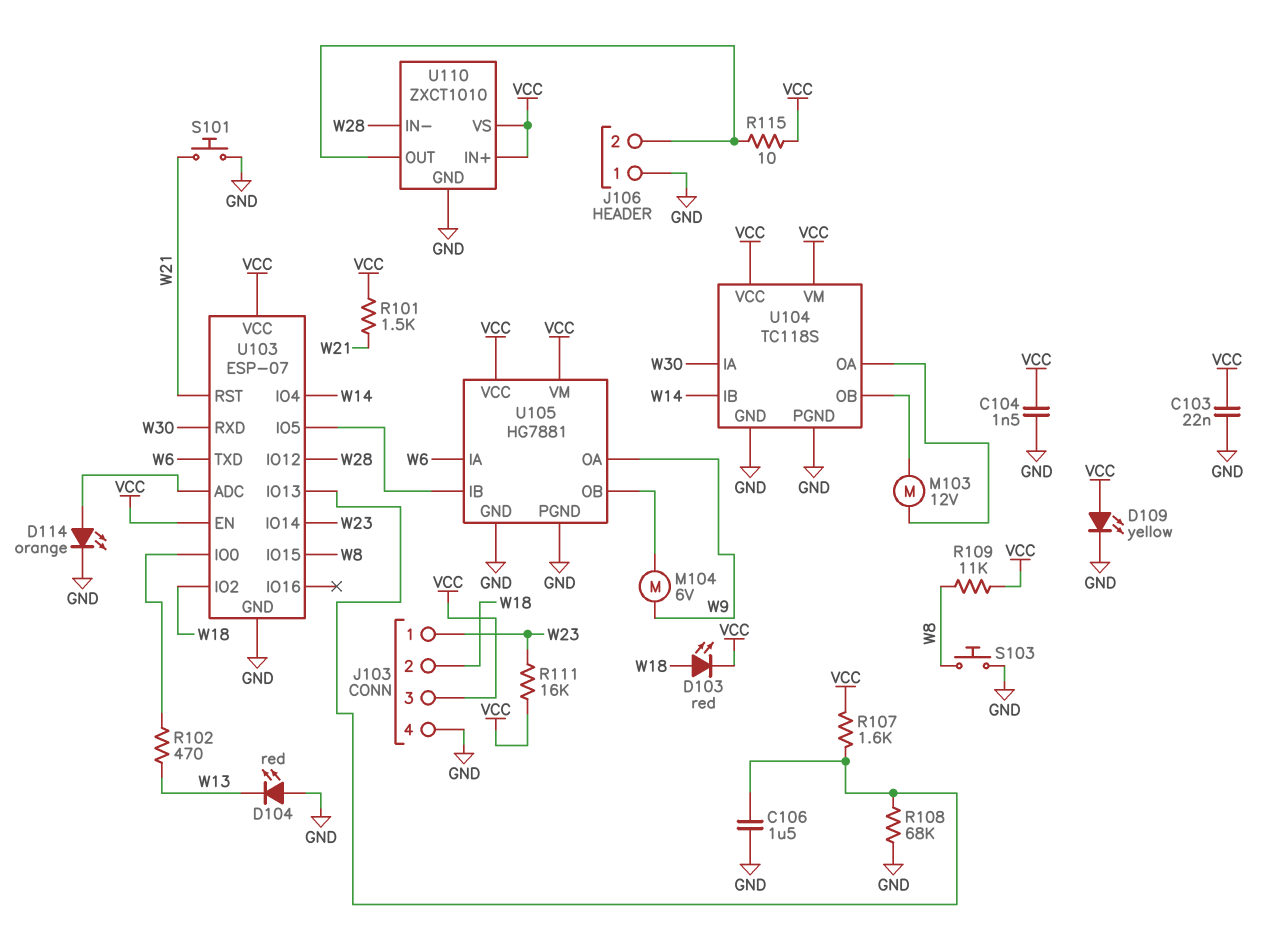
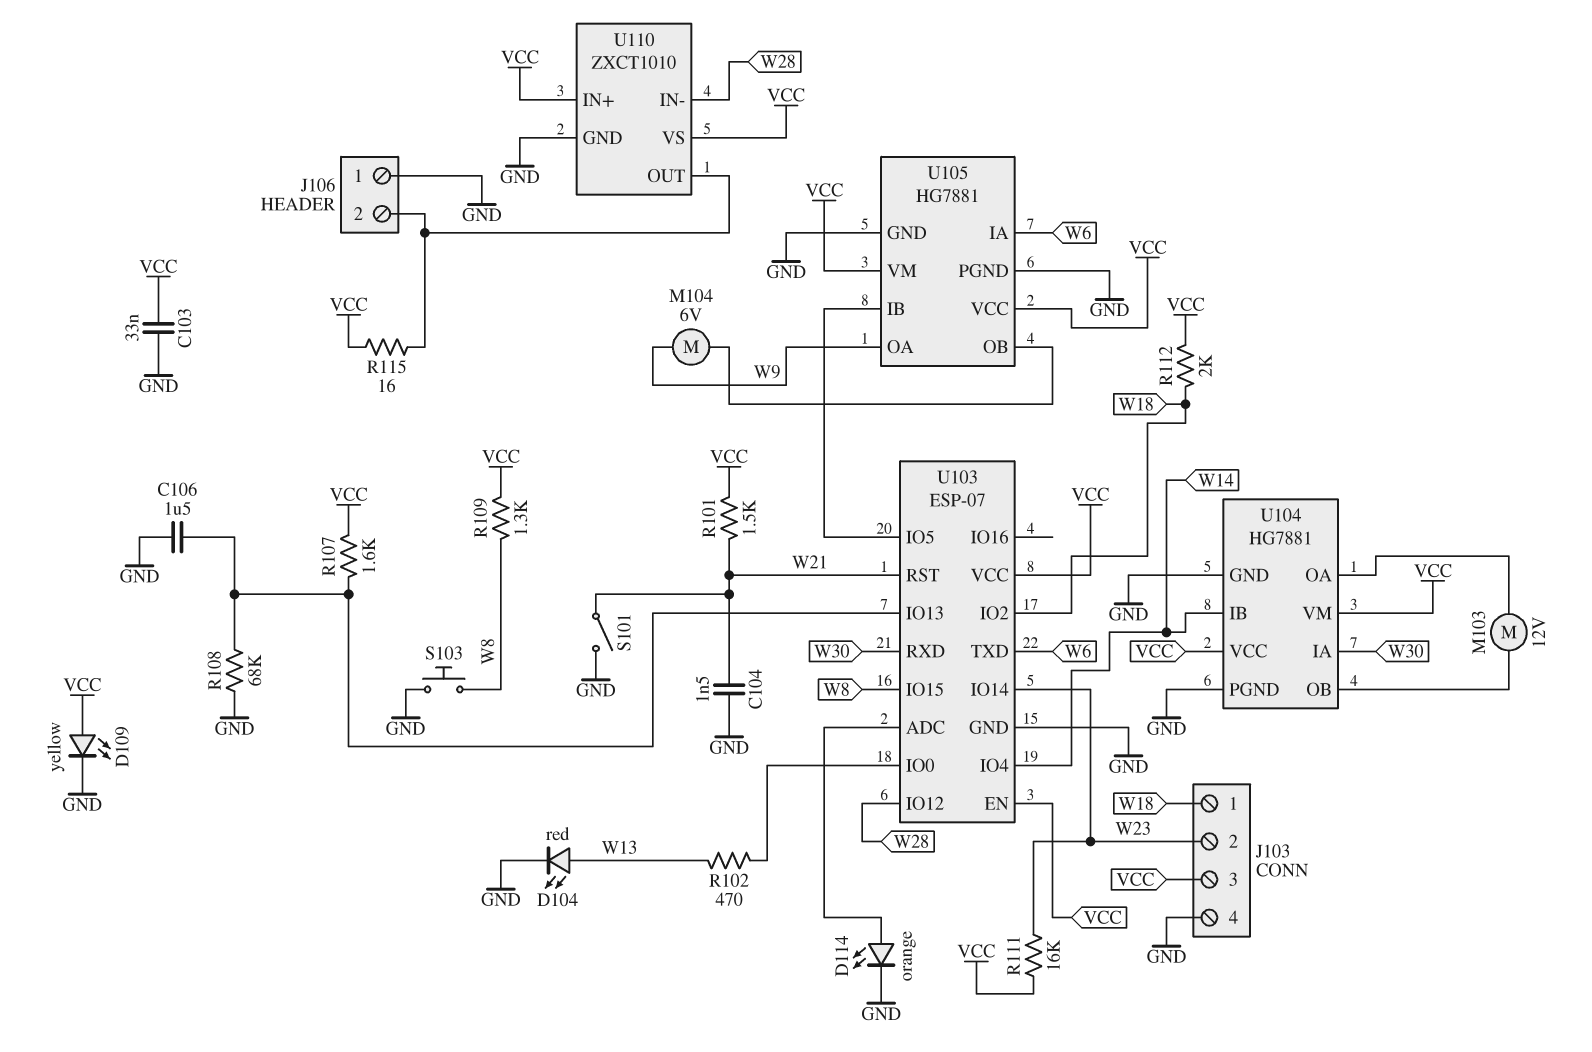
C103: 22nF (GND, VCC) -> 33nF (GND, VCC)
C104: 1.5nF (GND, VCC) -> 1.5nF (GND, W21)
D103: LED red (A W18, K VCC) -> none
D104: LED red (A GND, K W13) -> LED red (A W13, K GND)
J103 pin 1: W23 -> W18
J103 pin 2: W18 -> W23
R109: 11k (VCC, W8) -> 1.3k (VCC, W8)
R112: none -> 2k (VCC, W18)
R115: 10 (J106/2, VCC) -> 16 (J106/2, VCC)
S101: button (GND, W21) -> switch (GND, W21)
U104: TC118S -> HG7881

